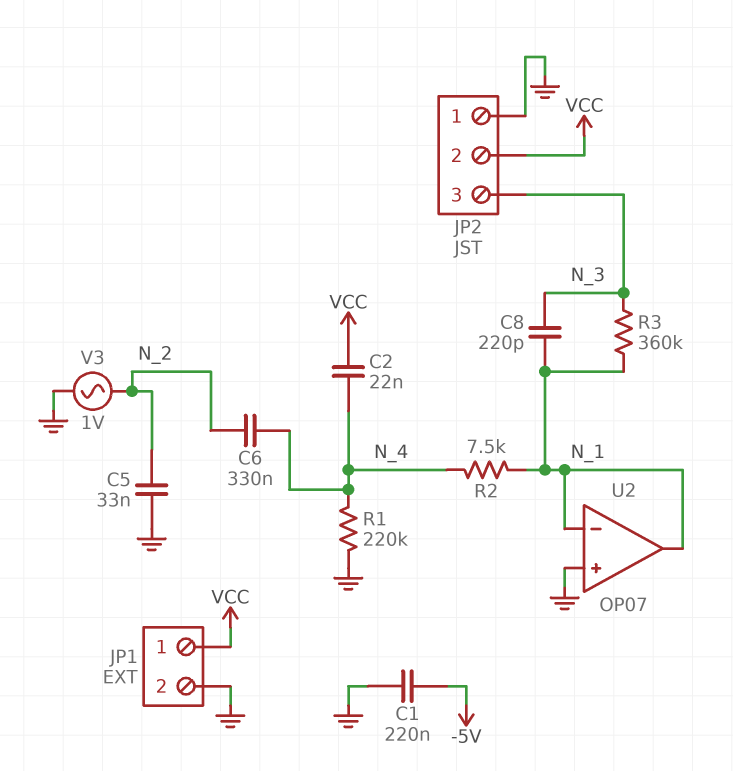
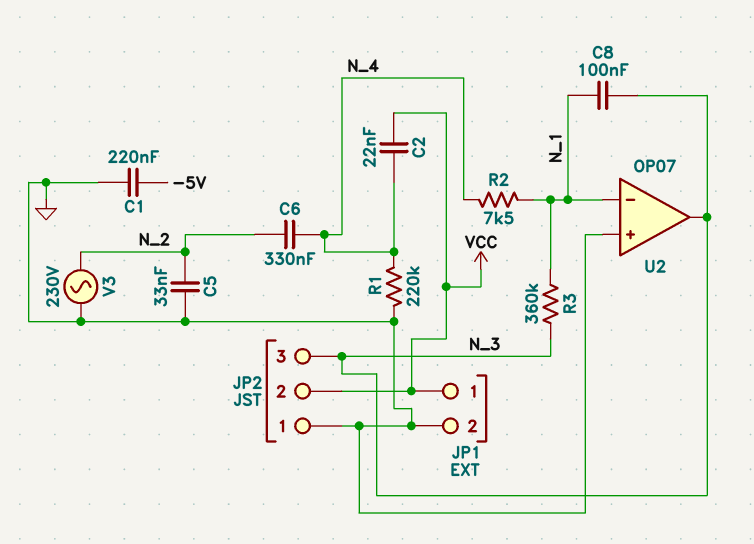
C8: 220pF (N_1, N_3) -> 100nF (N_1, N_3)
U2 pin out: N_1 -> N_3
V3: AC 1V (GND, N_2) -> AC 230V (GND, N_2)

